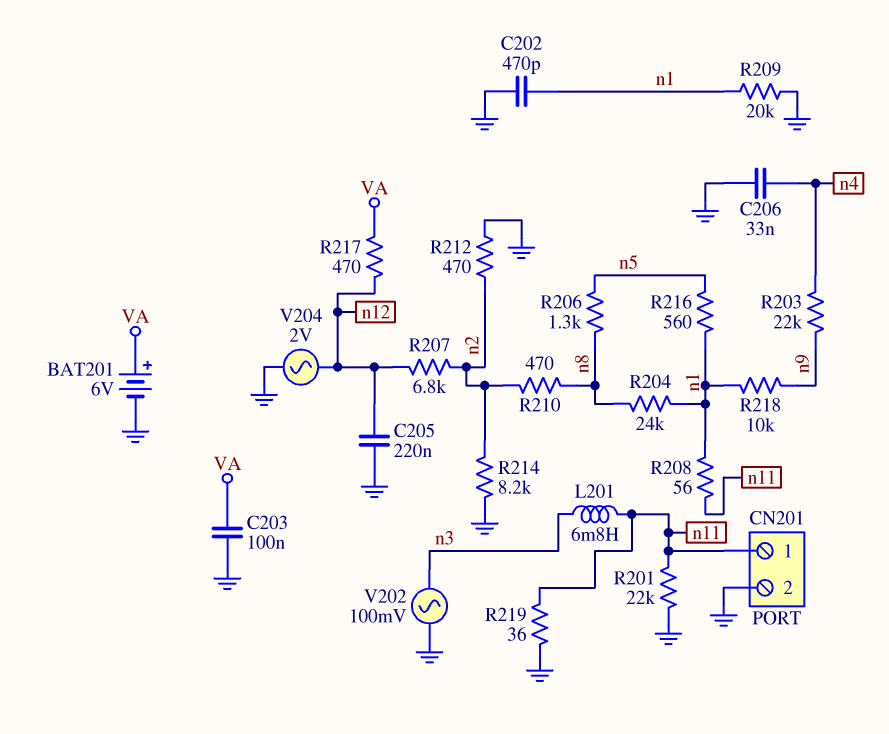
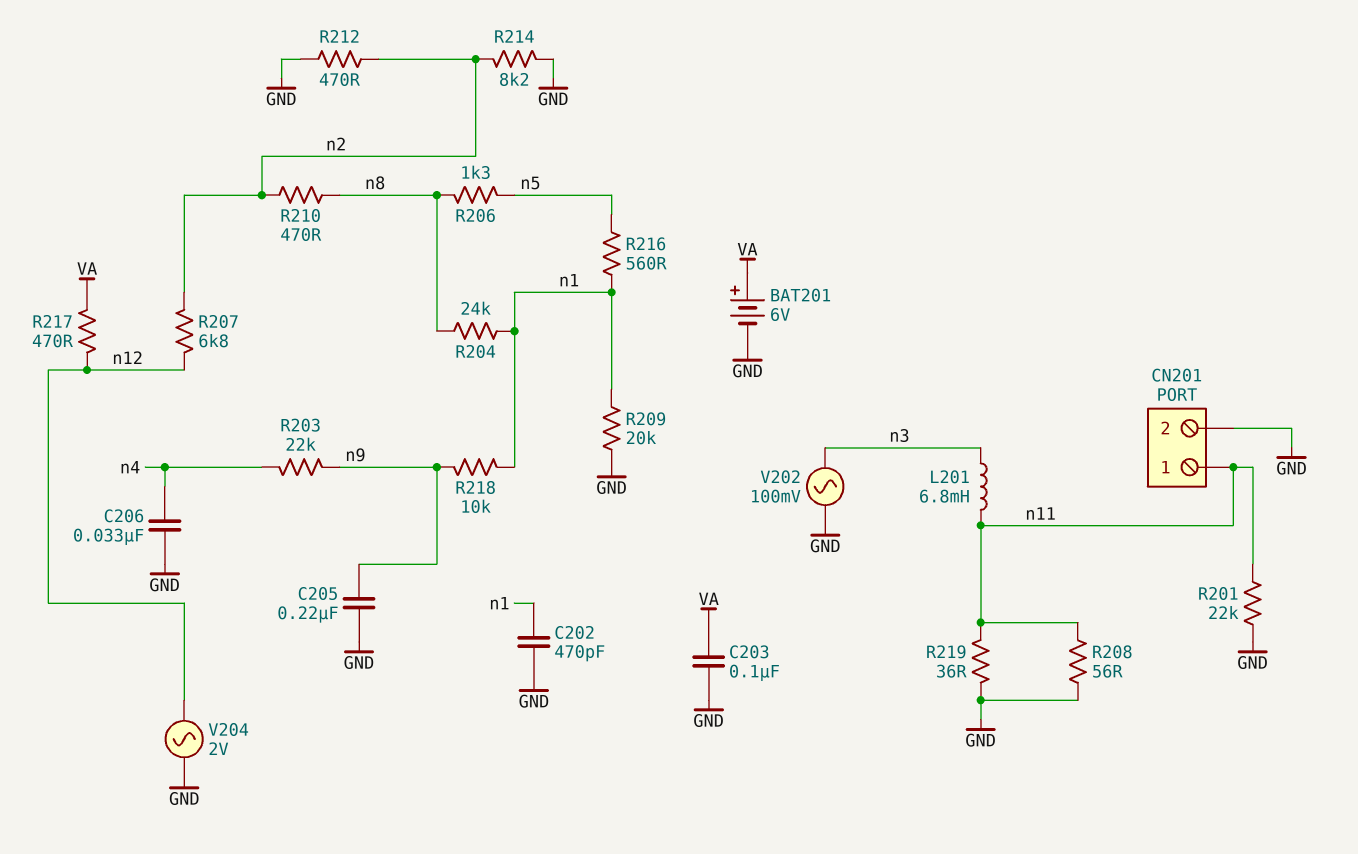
C205: 220nF (GND, n12) -> 220nF (GND, n9)
R208: 56 (n1, n11) -> 56 (GND, n11)

